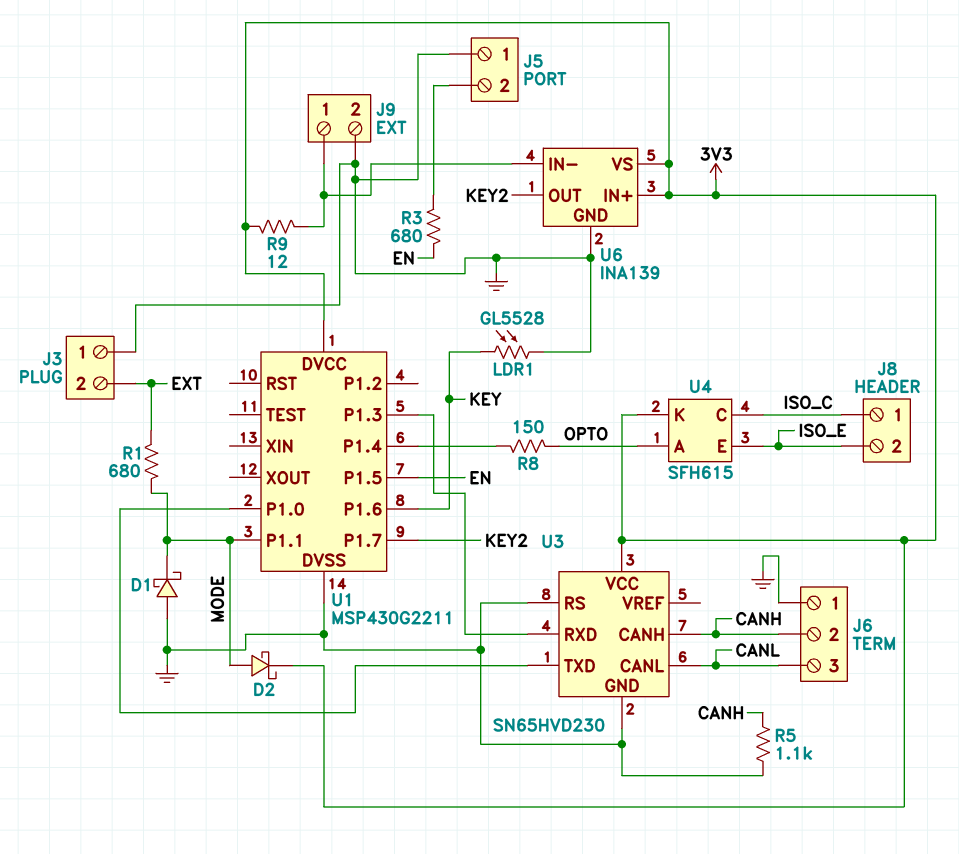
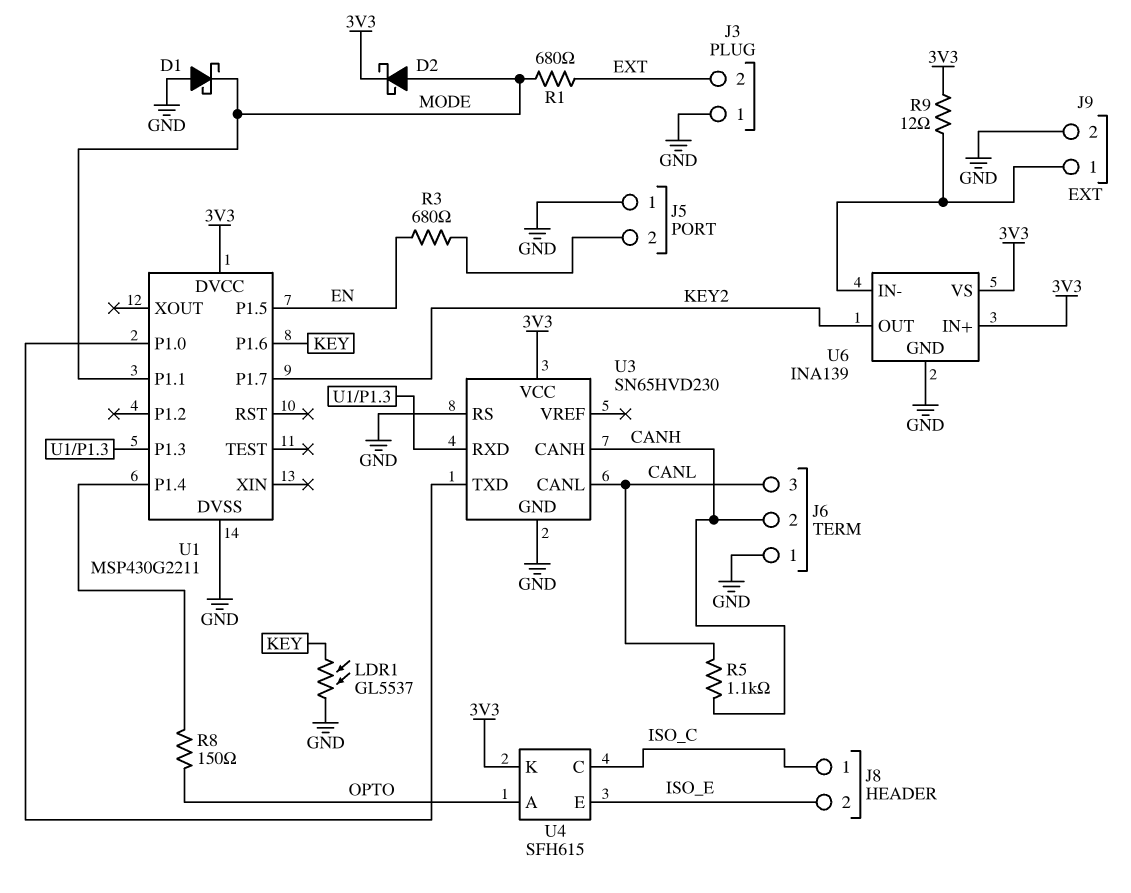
LDR1: GL5528 (GND, KEY) -> GL5537 (GND, KEY)
R5: 1.1k (CANH, GND) -> 1.1k (CANH, CANL)

